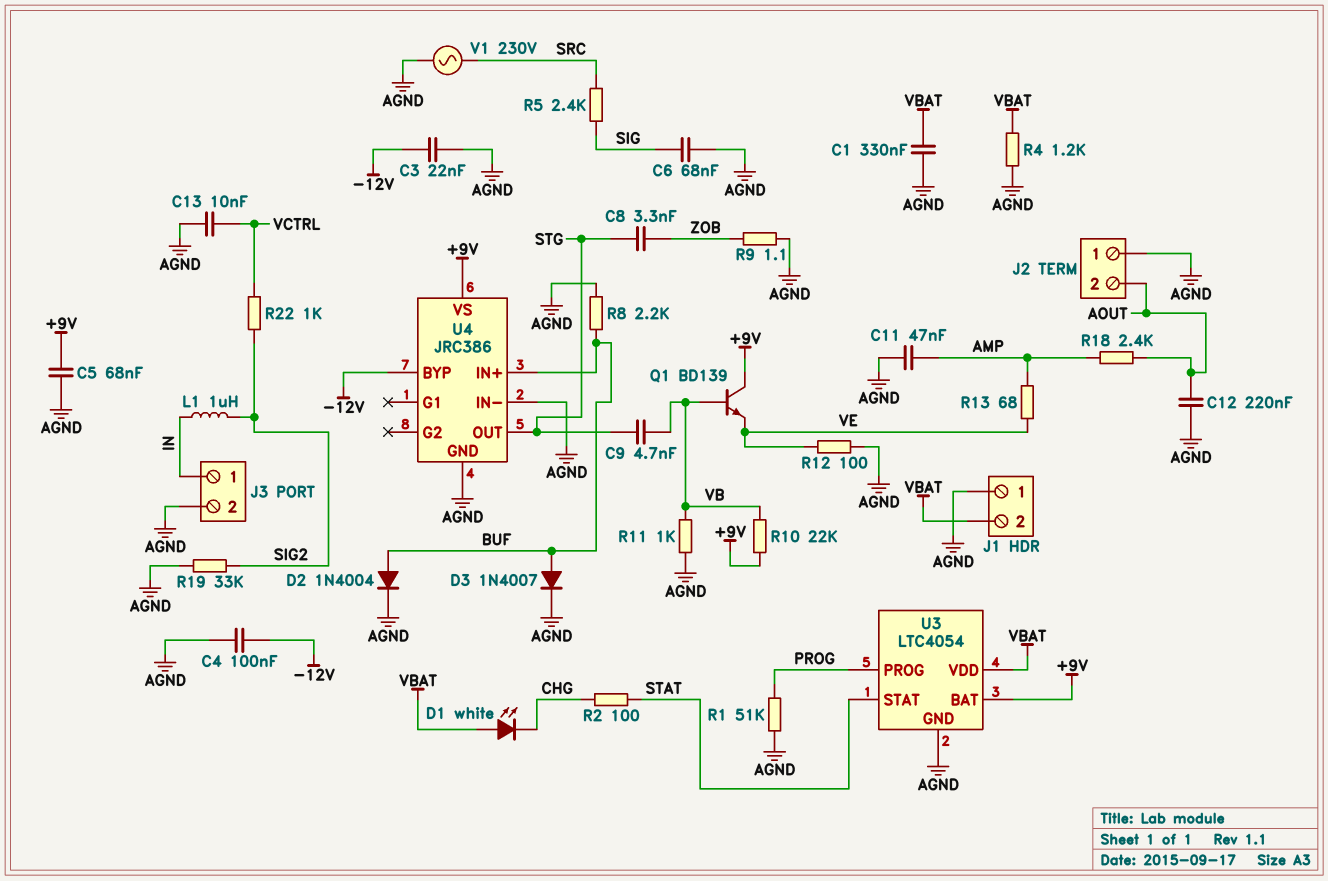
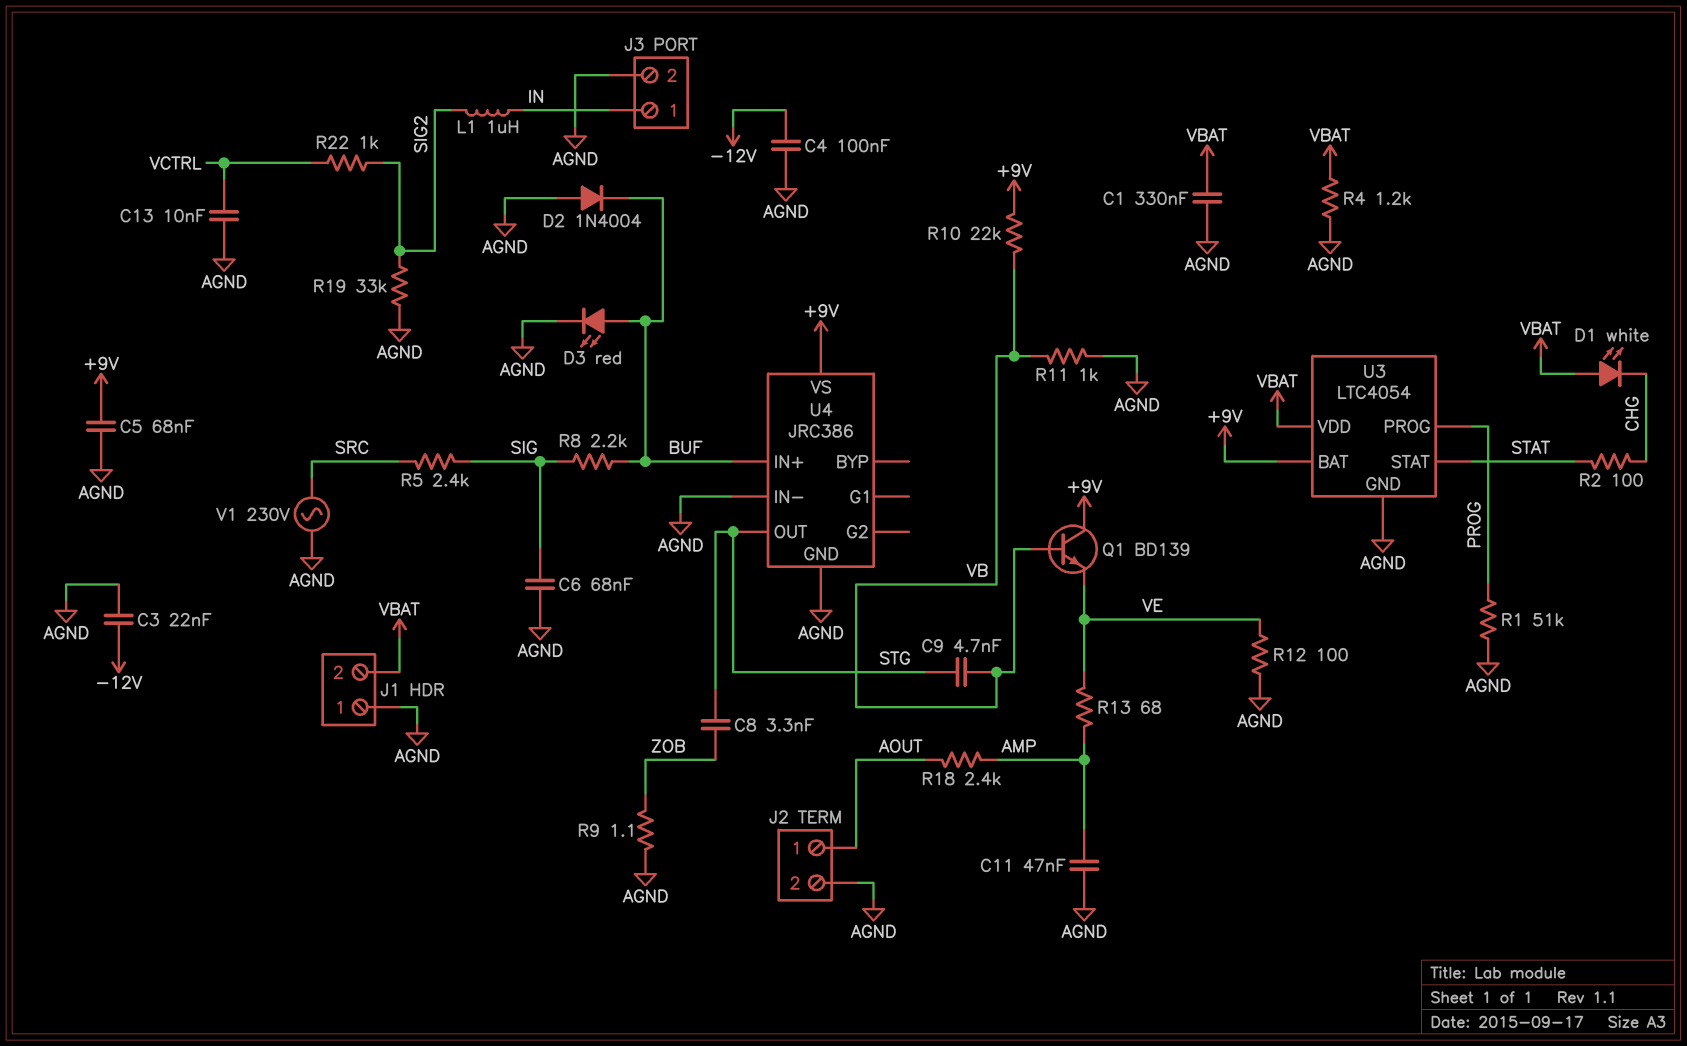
C12: 220nF (AGND, AOUT) -> none
D2: diode 1N4004 (A BUF, K AGND) -> diode 1N4004 (A AGND, K BUF)
D3: diode 1N4007 (A BUF, K AGND) -> LED red (A BUF, K AGND)
J2 pin 1: AGND -> AOUT
J2 pin 2: AOUT -> AGND
R8: 2.2k (AGND, BUF) -> 2.2k (BUF, SIG)
U4 pin BYP: -12V -> none

